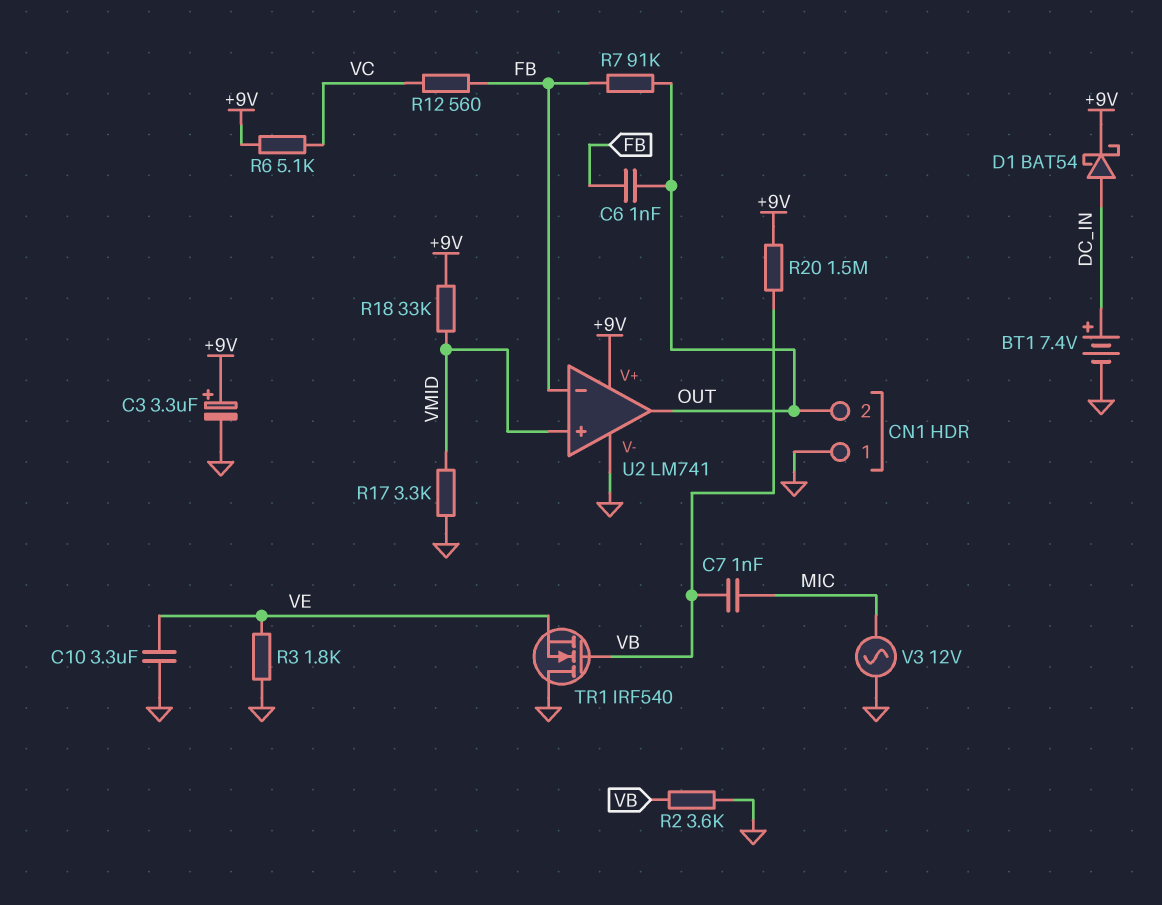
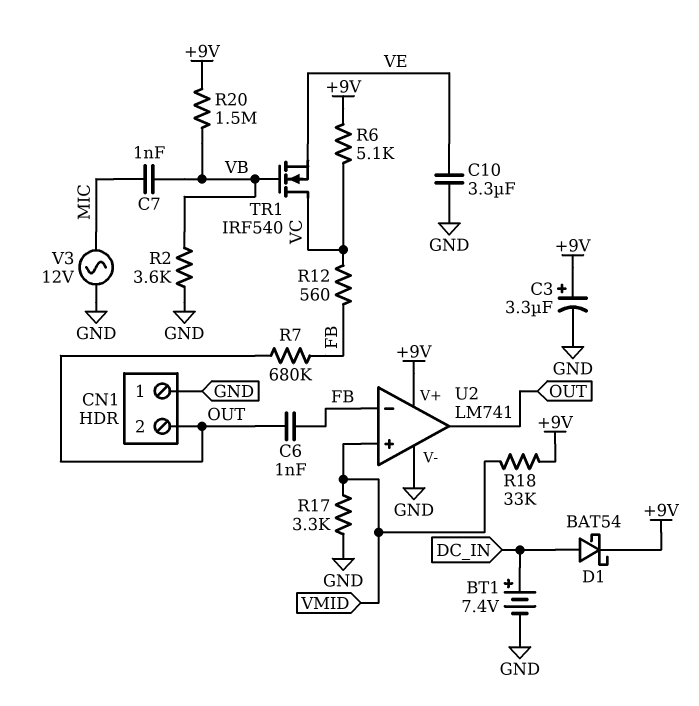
R3: 1.8k (GND, VE) -> none
R7: 91k (FB, OUT) -> 680k (FB, OUT)
TR1: NMOS IRF540 (G VB, D GND, S VE) -> NMOS IRF540 (G VB, D VC, S VE)

